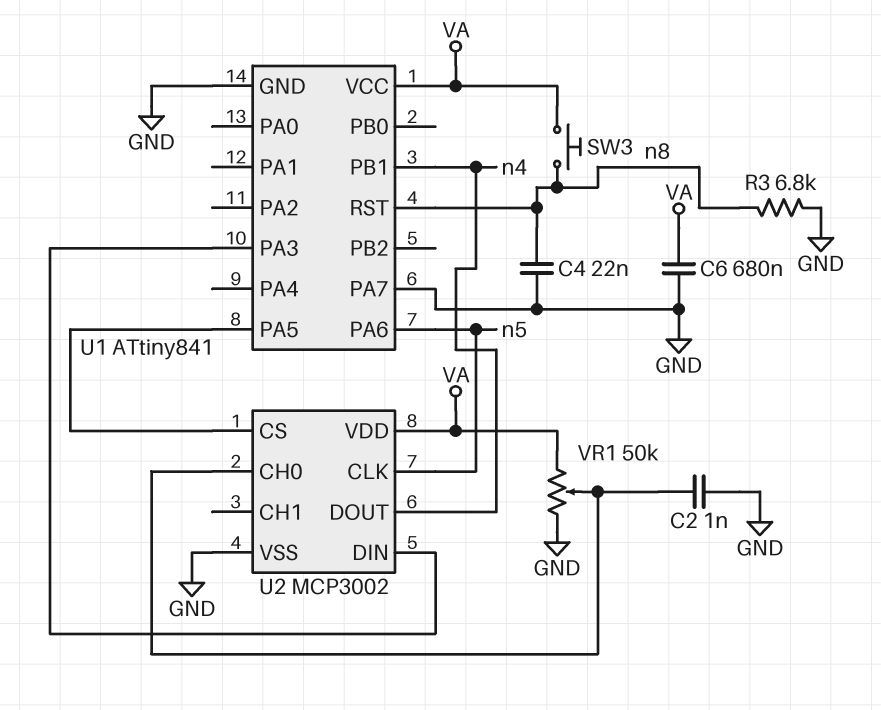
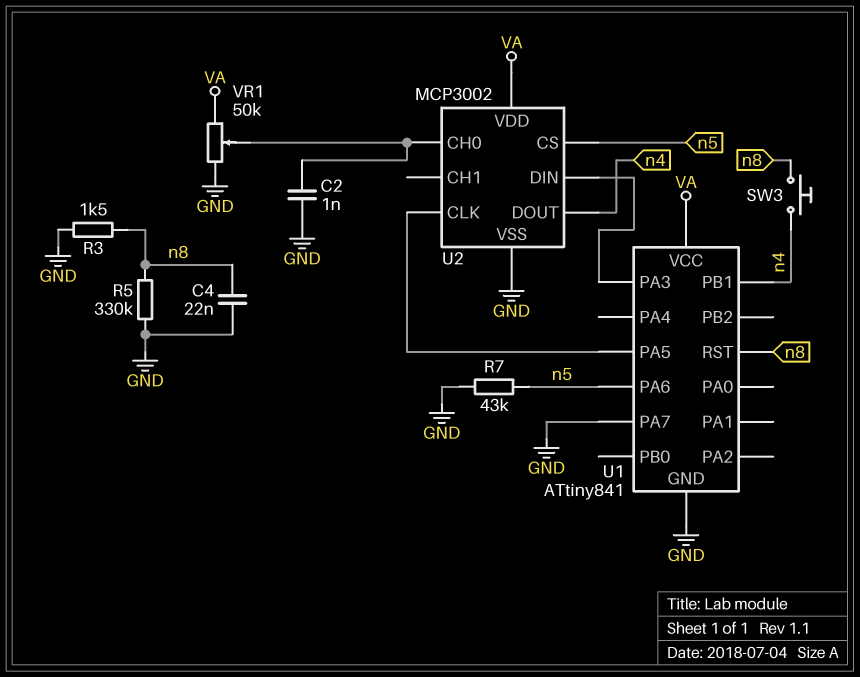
C6: 680nF (GND, VA) -> none
R3: 6.8k (GND, n8) -> 1.5k (GND, n8)
R5: none -> 330k (GND, n8)
R7: none -> 43k (GND, n5)
SW3: button (VA, n8) -> button (n4, n8)
U2 pin CLK: n5 -> U1/PA5
U2 pin CS: U1/PA5 -> n5

